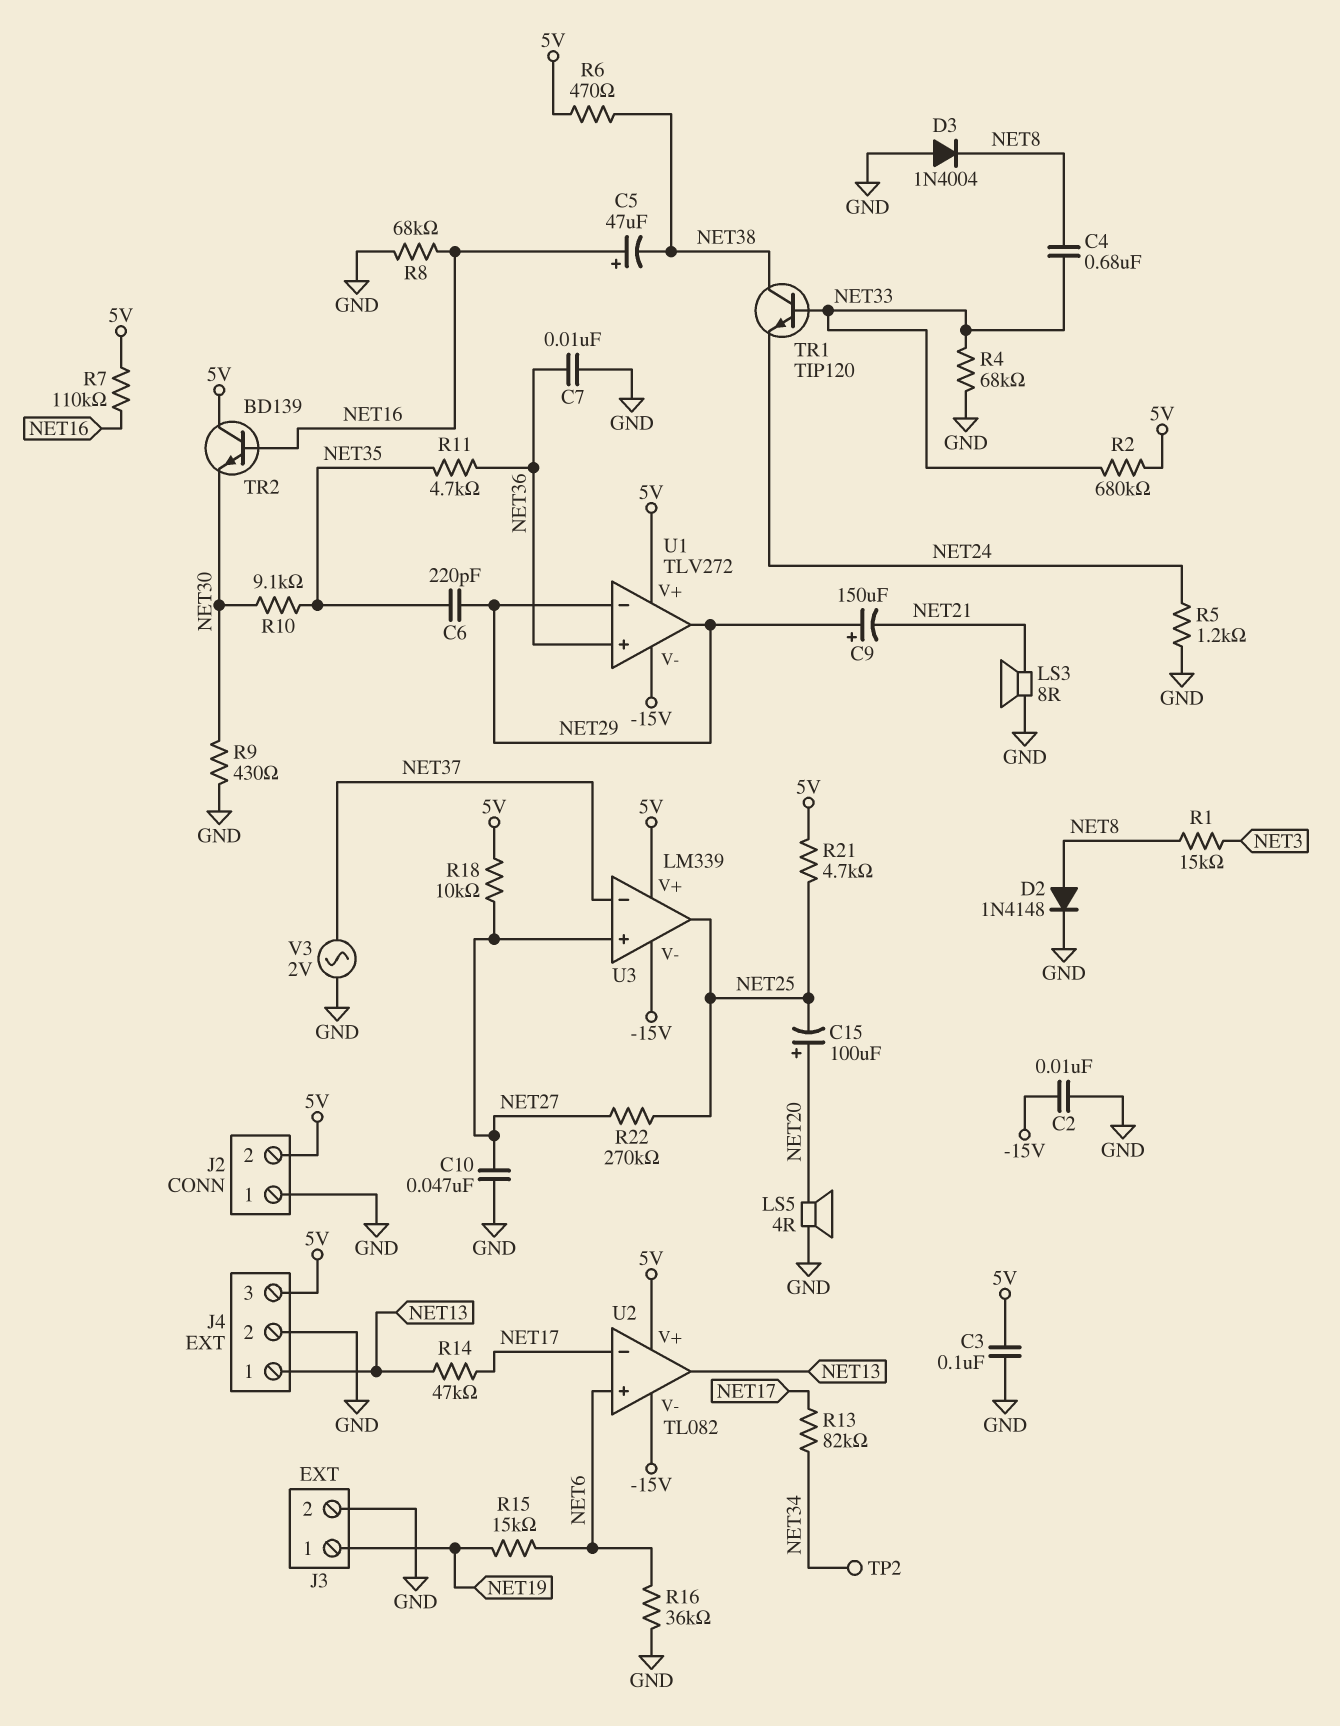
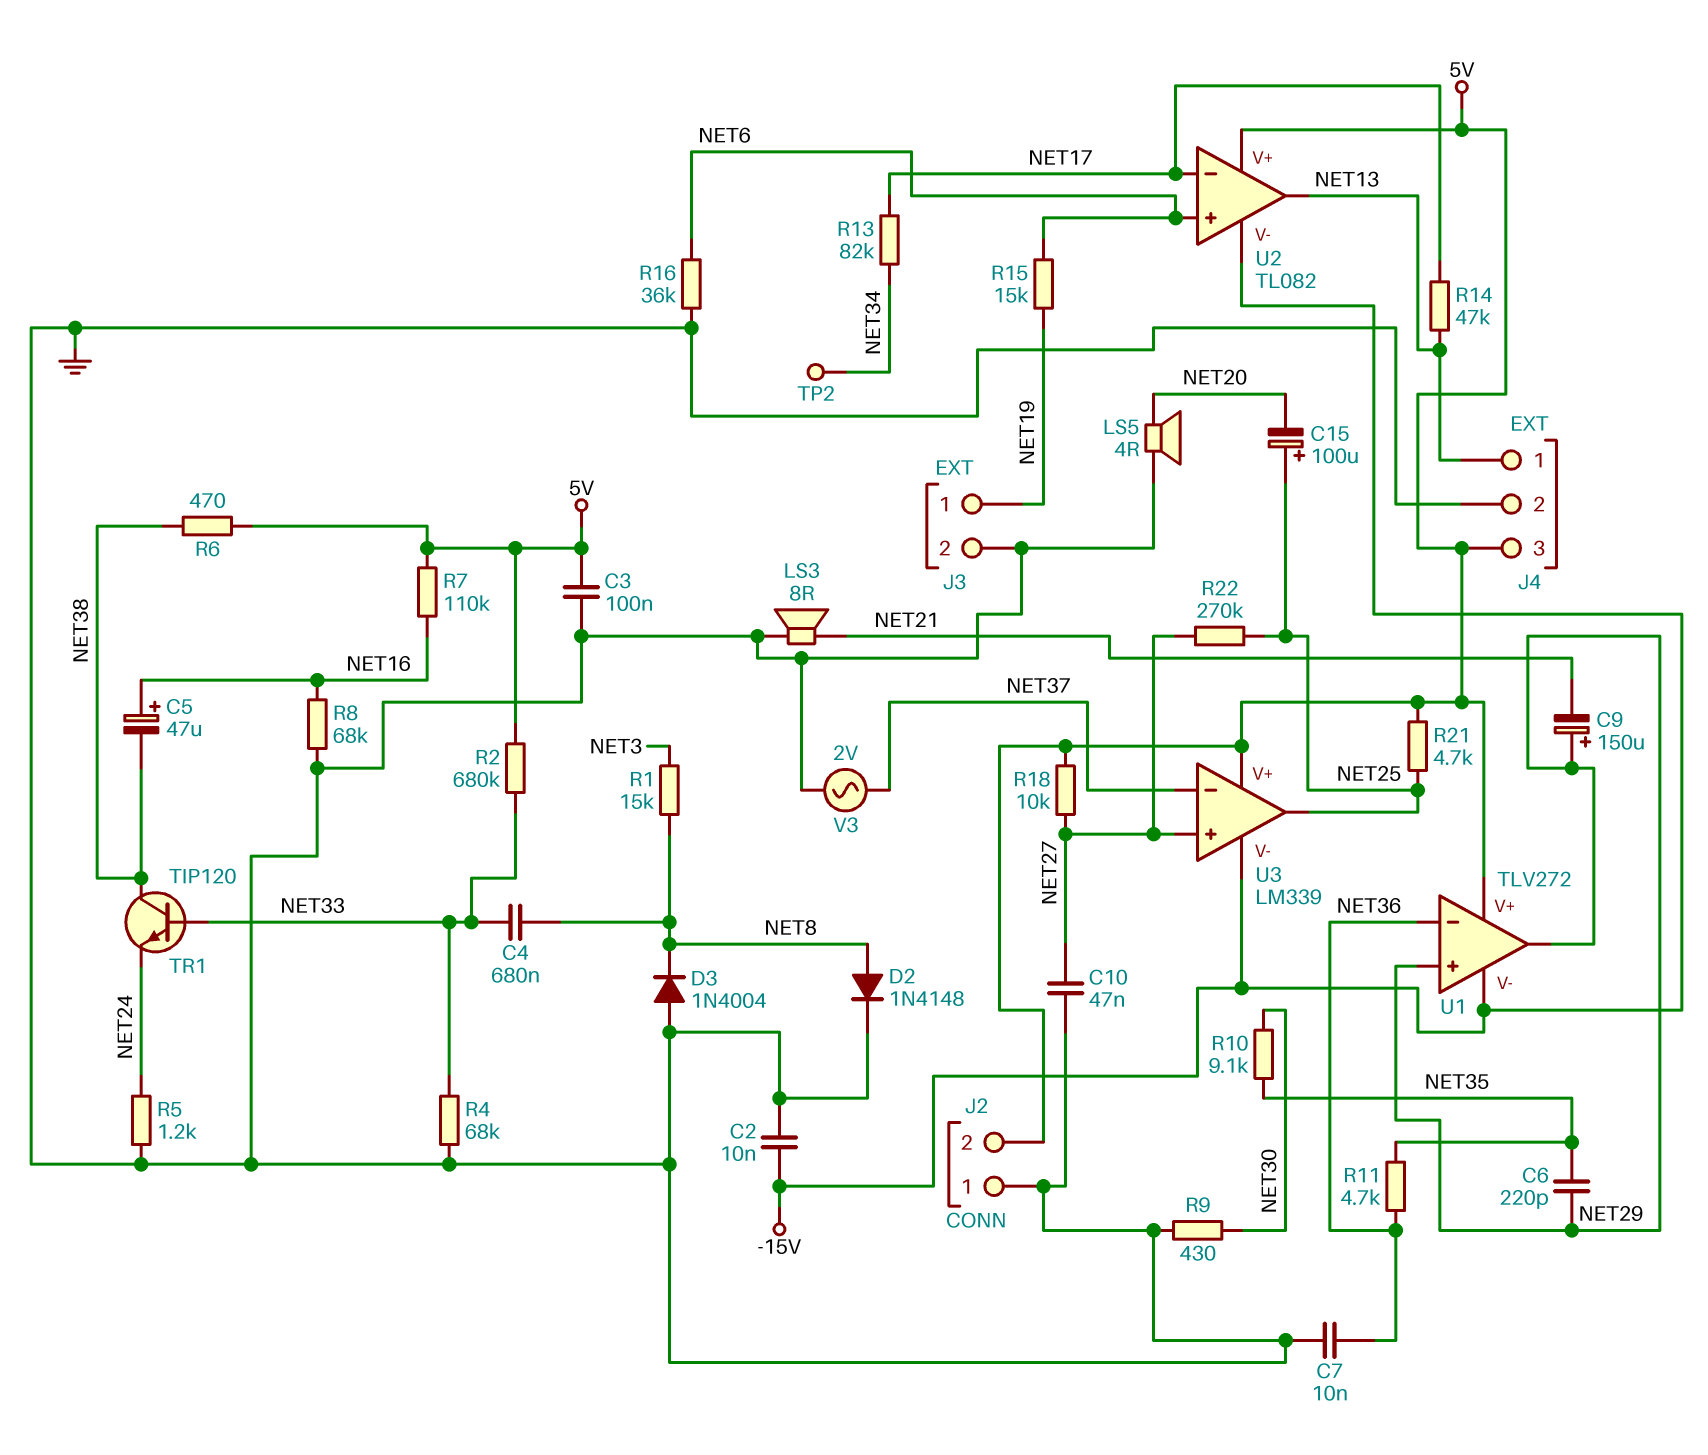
C15: 100uF (plus NET20, minus NET25) -> 100uF (plus NET25, minus NET20)
TR2: NPN BD139 (B NET16, C 5V, E NET30) -> none
U1 pin in+: NET36 -> NET29
U1 pin in-: NET29 -> NET36

